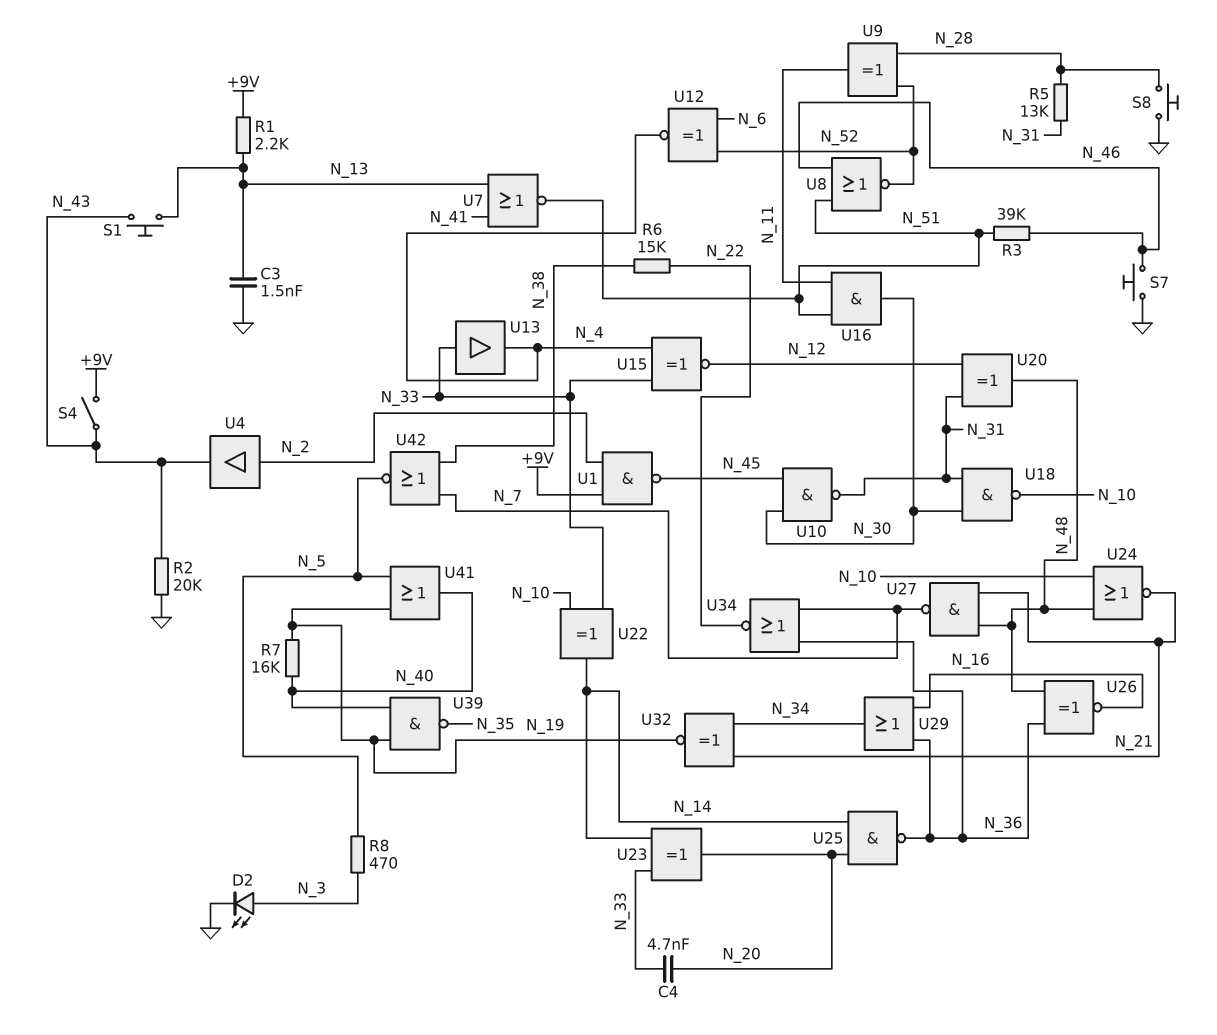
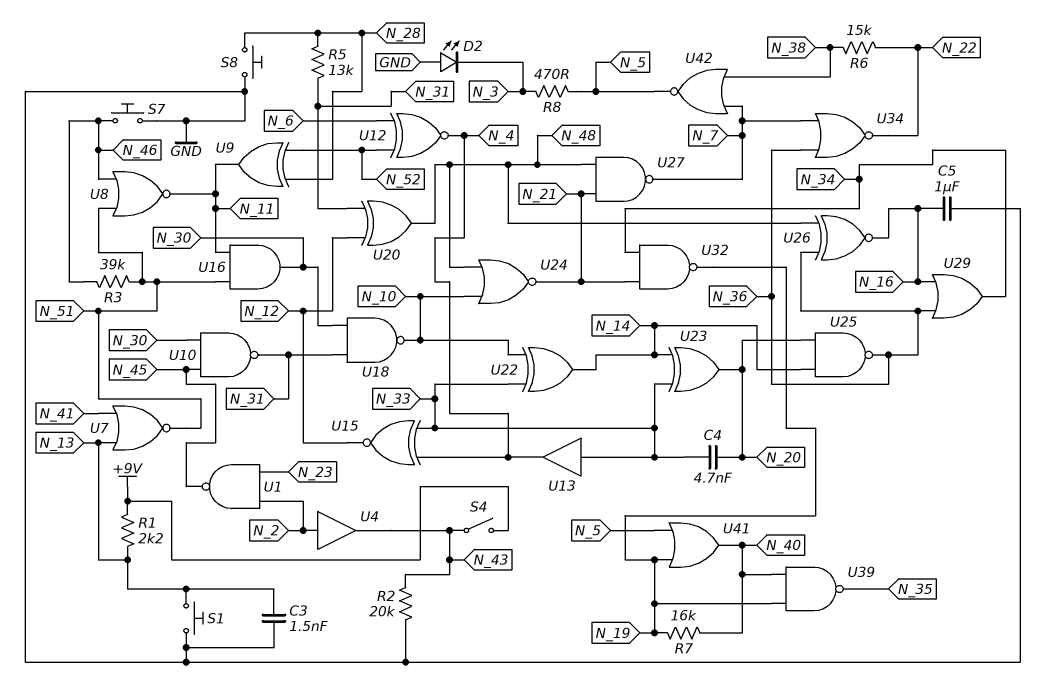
C5: none -> 1uF (GND, N_16)
D2: LED (A N_3, K GND) -> LED (A GND, K N_3)
S1: button (N_13, N_43) -> button (GND, N_13)
U1: NAND (in +9V, in N_2, out N_45) -> NAND (in N_2, in N_23, out N_45)
U8: NOR (in N_46, in N_51, out N_52) -> NOR (in N_46, in N_51, out N_11)
U32: XNOR (in N_21, in N_34, out N_19) -> NAND (in N_21, in N_34, out N_19)

